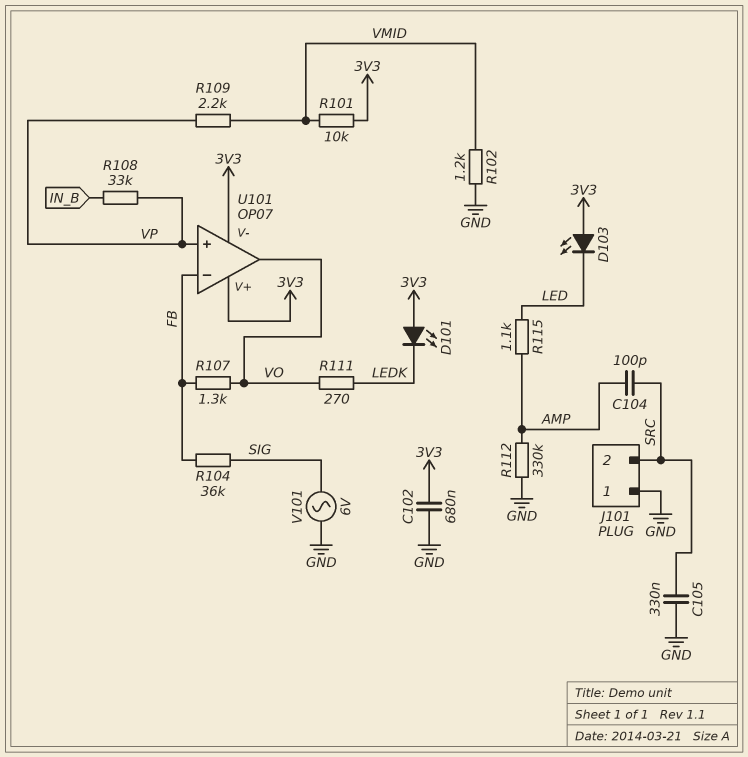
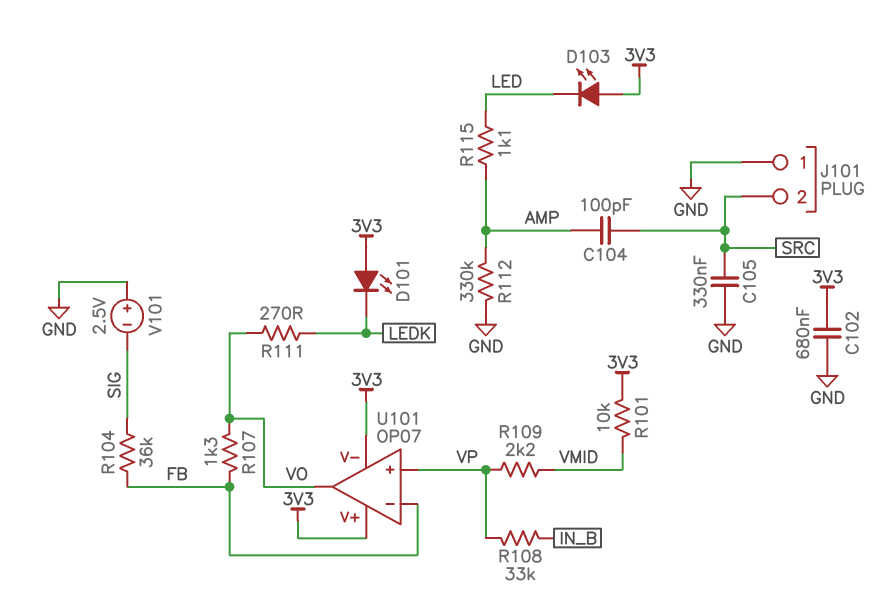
R102: 1.2k (GND, VMID) -> none
V101: AC 6V (GND, SIG) -> 2.5V (plus GND, minus SIG)

